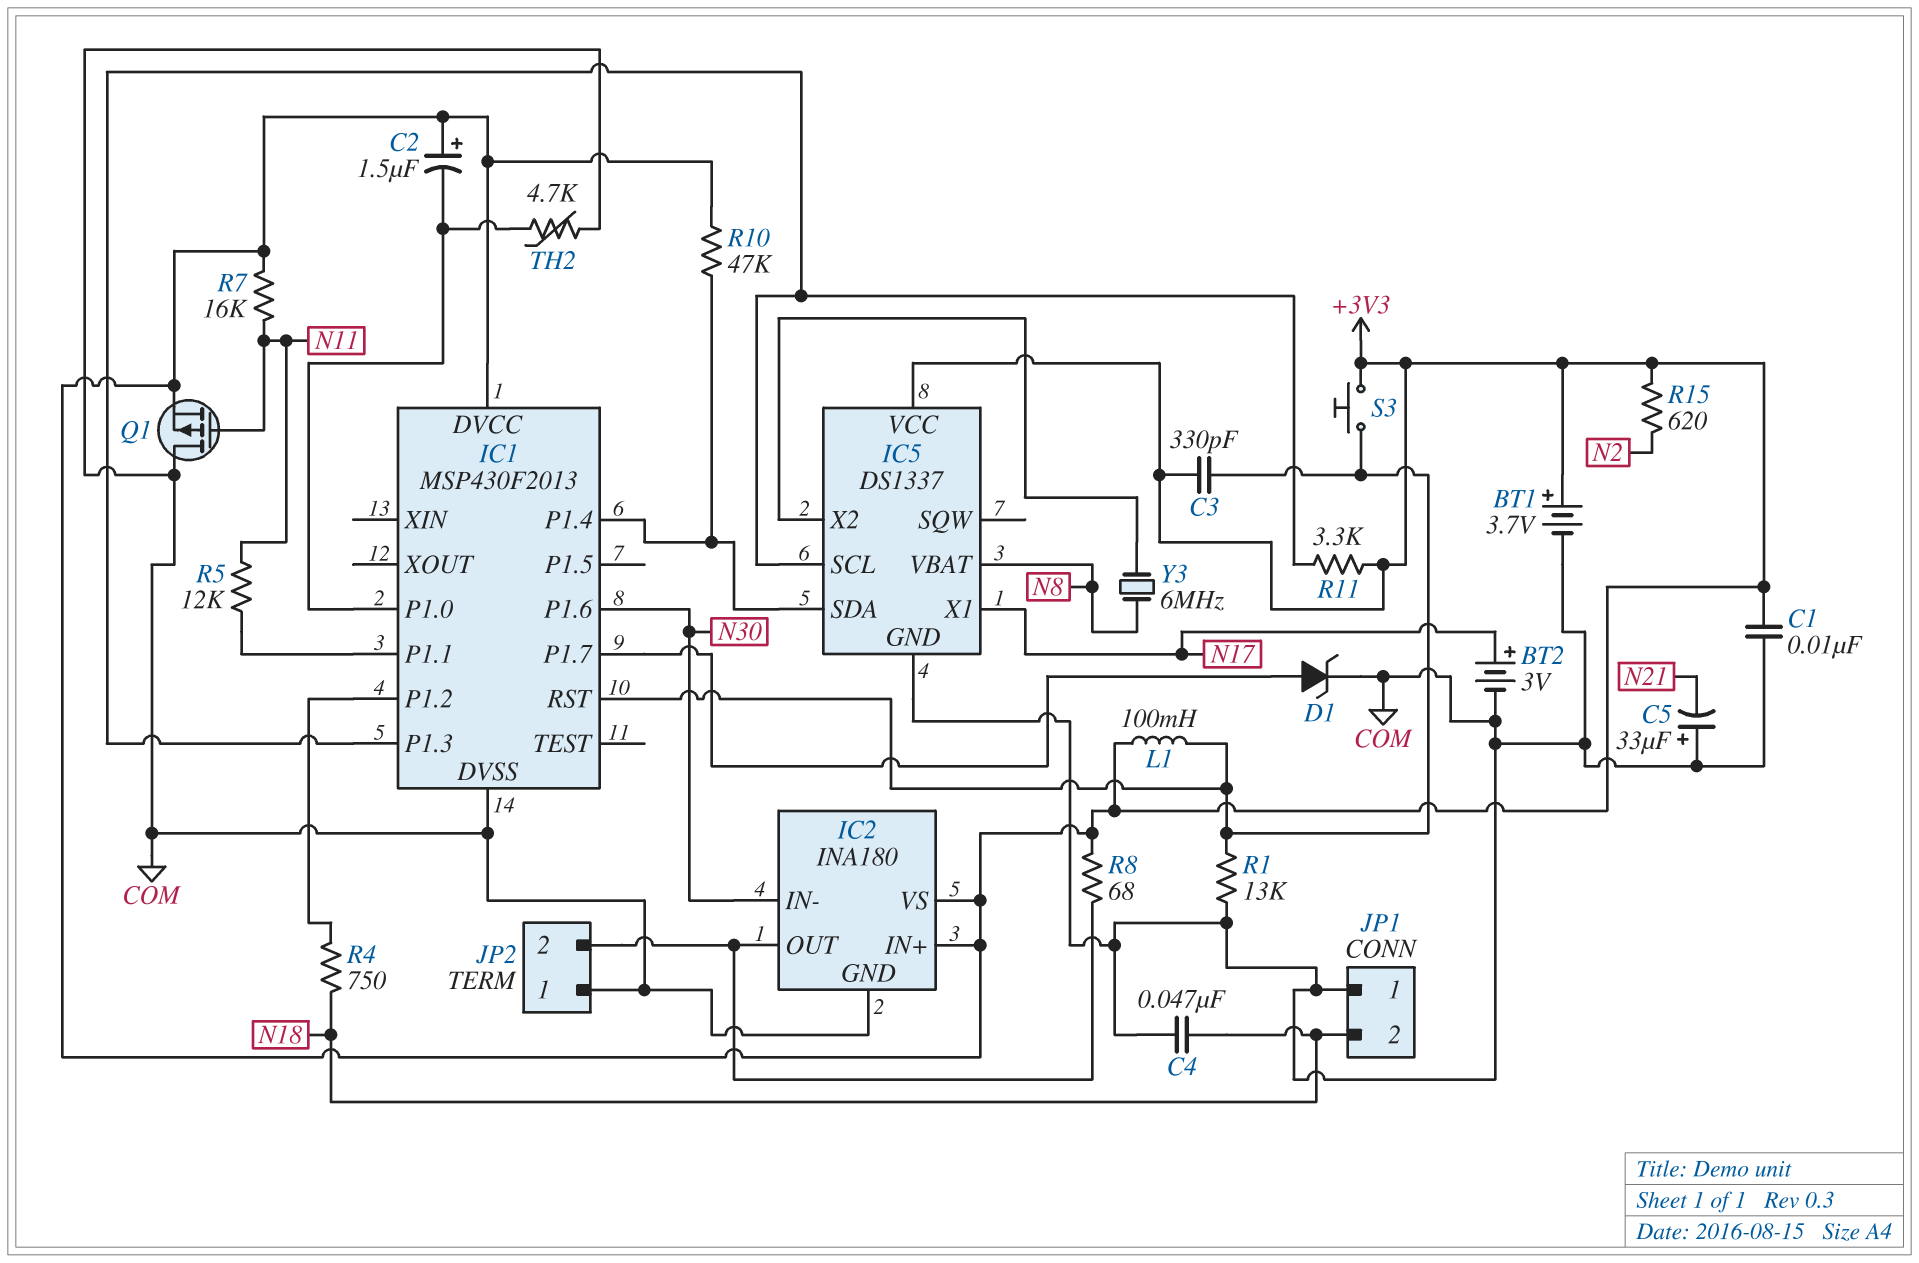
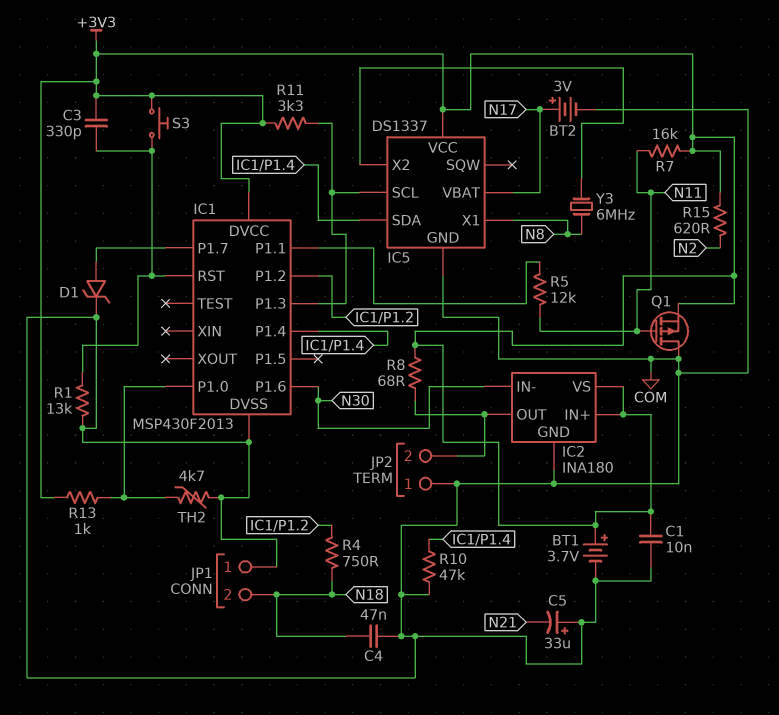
C2: 1.5uF (plus +3V3, minus IC1/P1.0) -> none
IC5 pin VBAT: N8 -> N17
IC5 pin X1: N17 -> N8
L1: 100mH (+3V3, IC1/RST) -> none
R10: 47k (+3V3, IC1/P1.4) -> 47k (COM, IC1/P1.4)
R13: none -> 1k (+3V3, IC1/P1.0)

